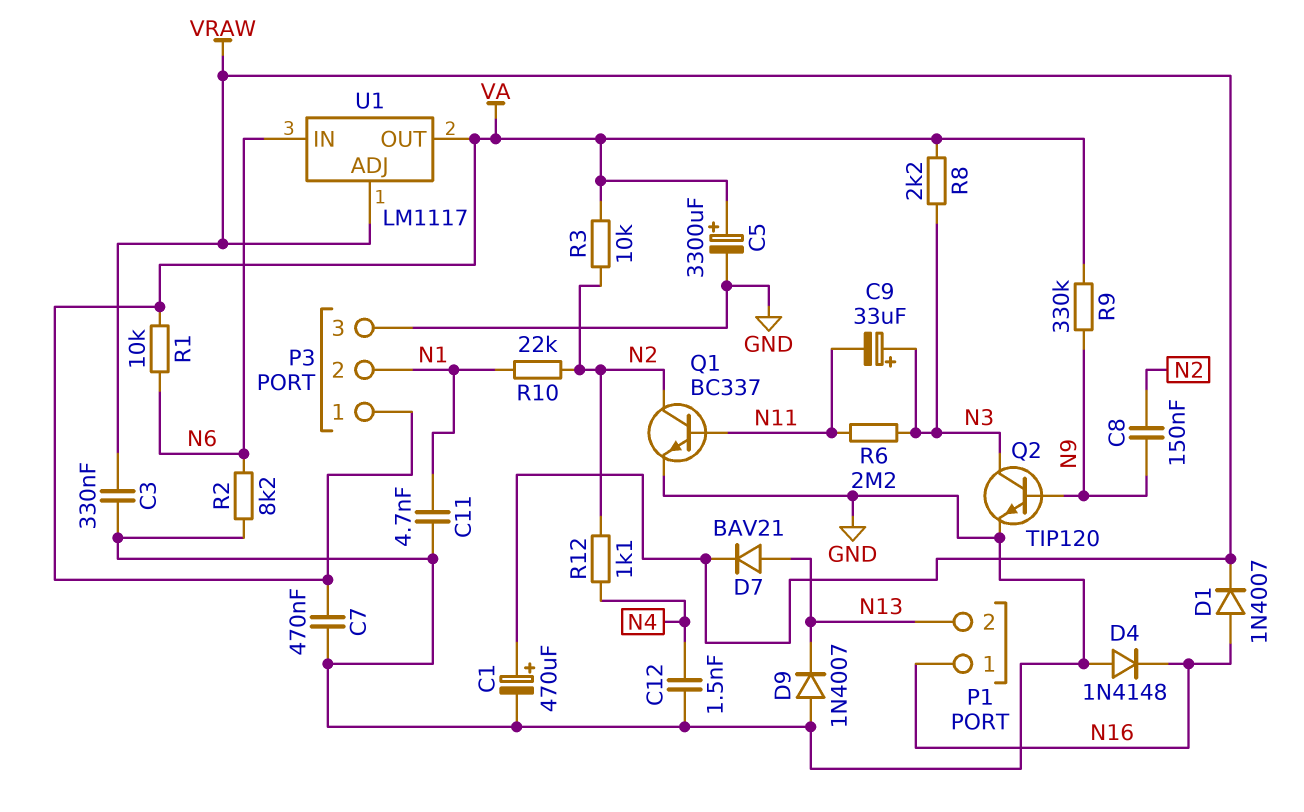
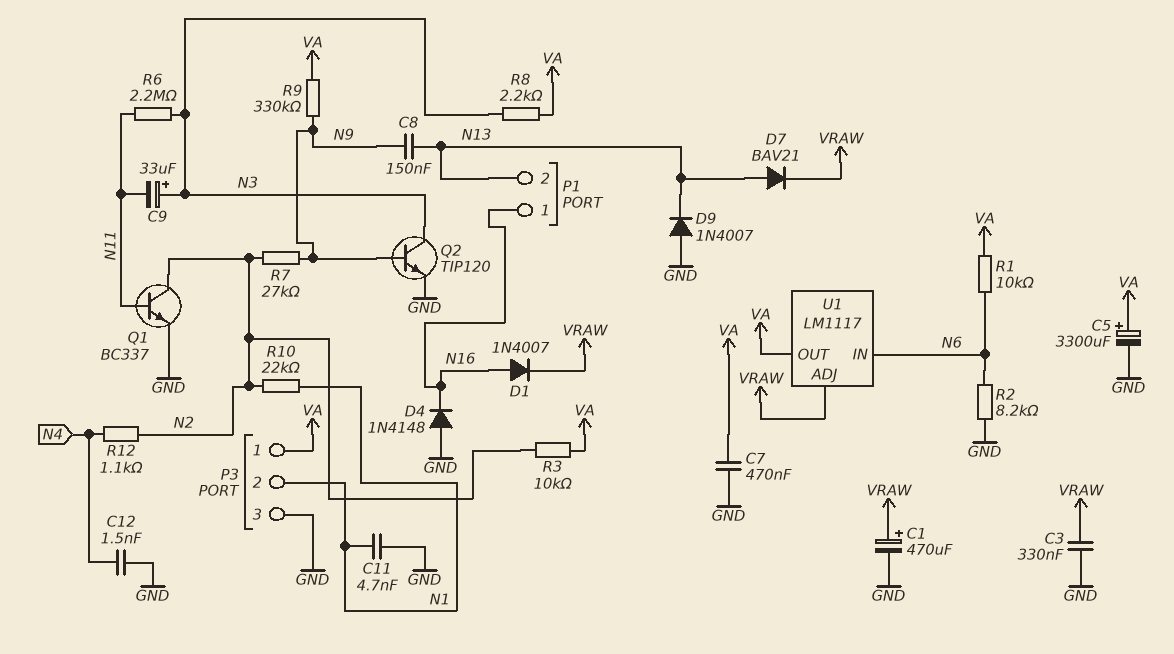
C8: 150nF (N2, N9) -> 150nF (N9, N13)
R7: none -> 27k (N2, N9)

